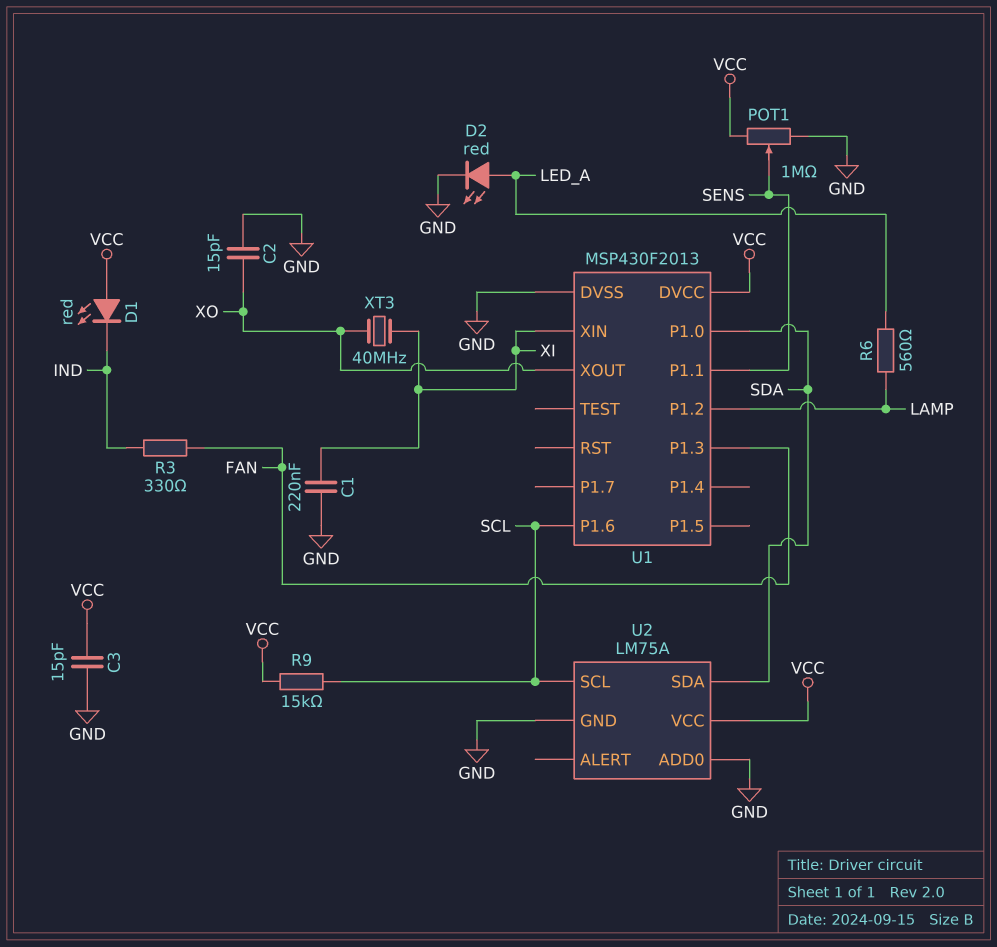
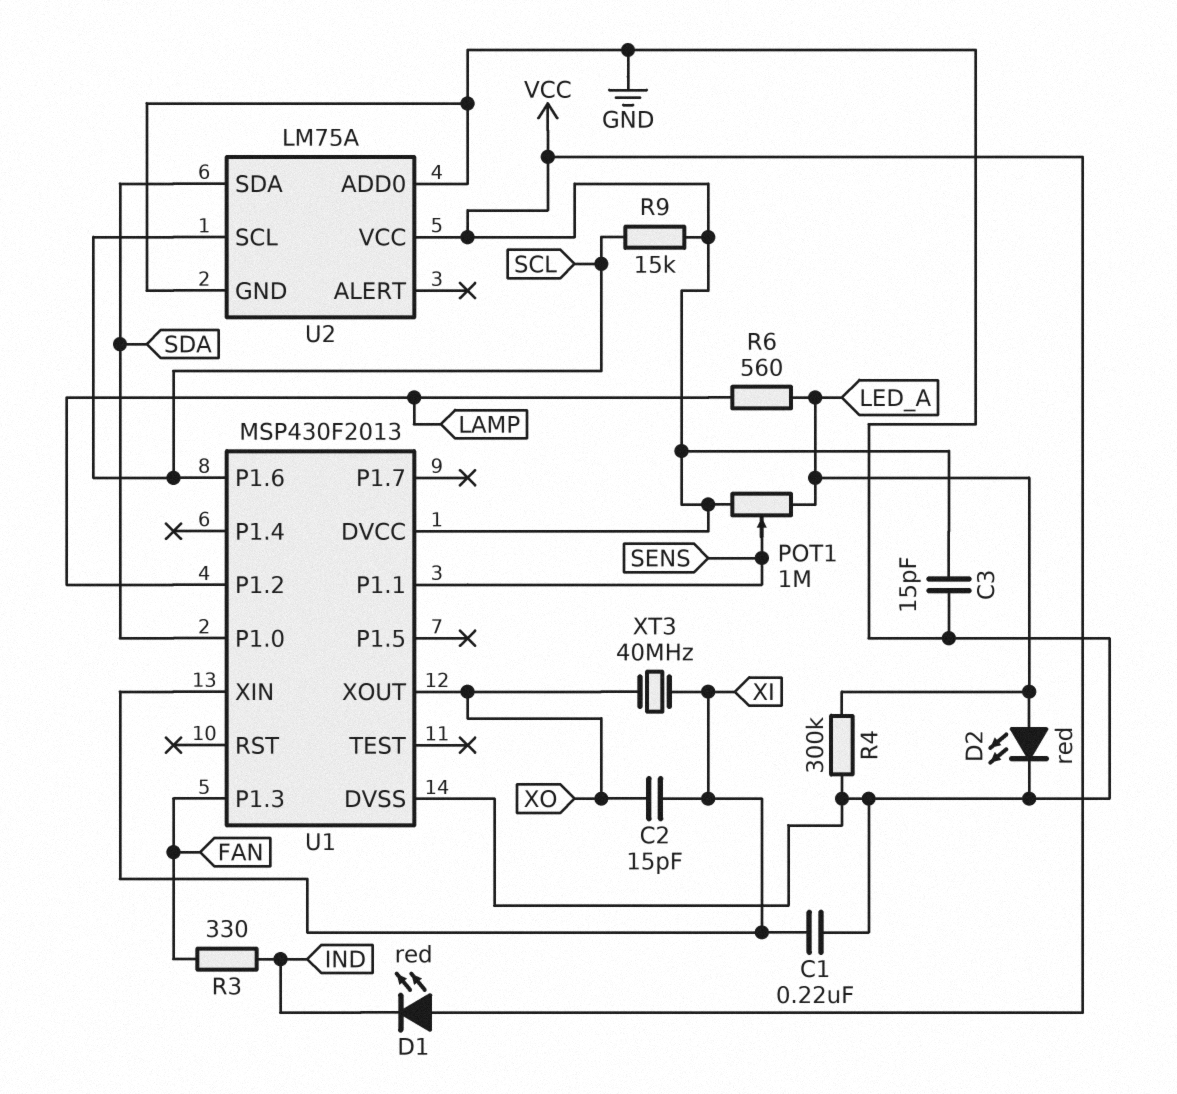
C2: 15pF (GND, XO) -> 15pF (XI, XO)
POT1: 1M (GND, VCC, wiper SENS) -> 1M (LED_A, VCC, wiper SENS)
R4: none -> 300k (GND, LED_A)

